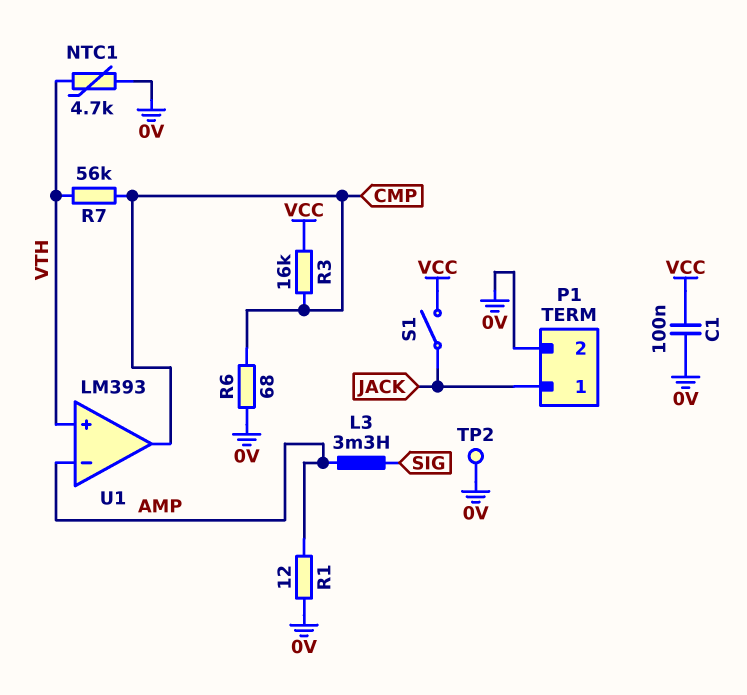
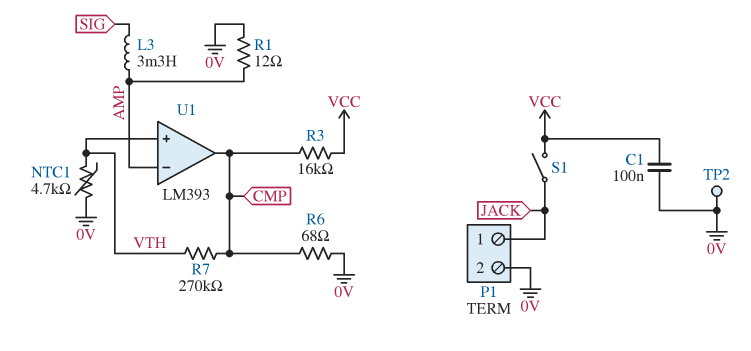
R7: 56k (CMP, VTH) -> 270k (CMP, VTH)

